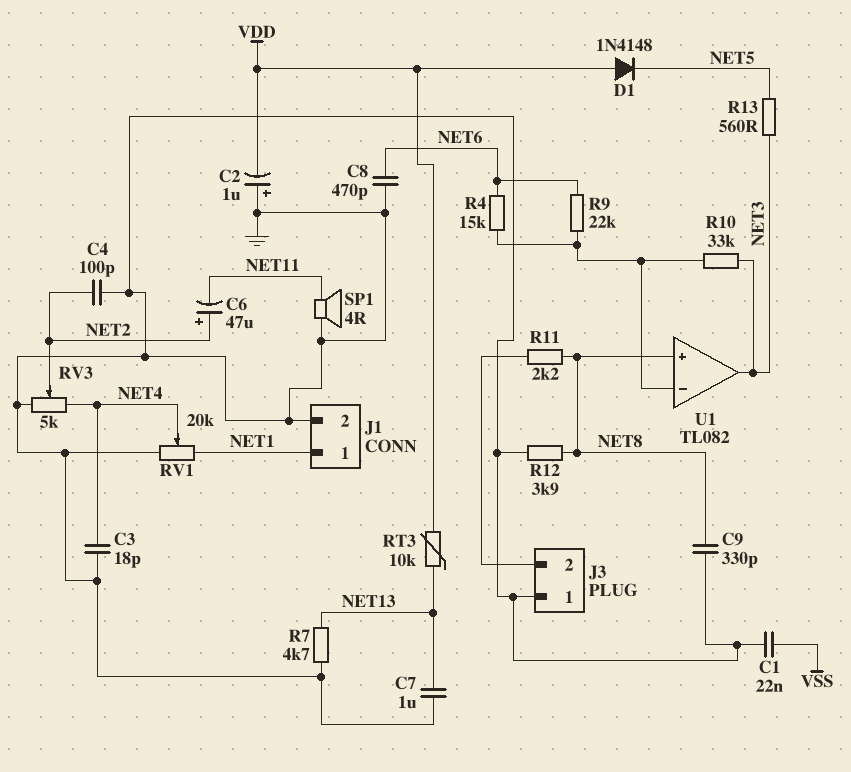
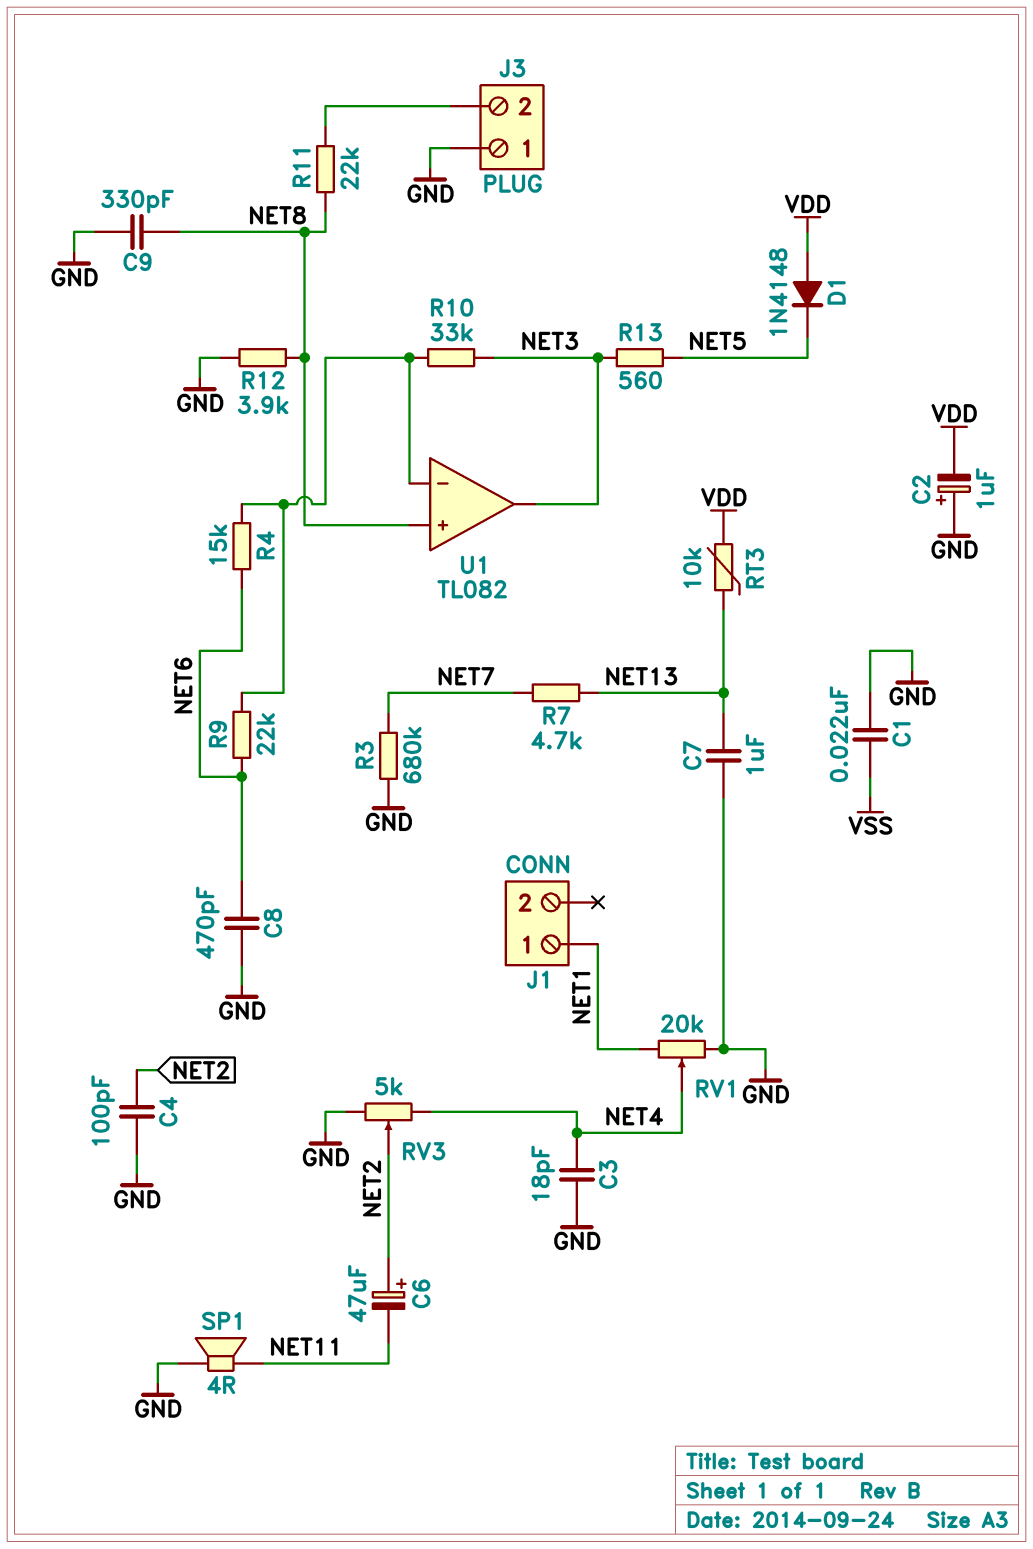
J1 pin 2: GND -> none
R3: none -> 680k (GND, NET7)
R7: 4.7k (GND, NET13) -> 4.7k (NET7, NET13)
R11: 2.2k (J3/2, NET8) -> 22k (J3/2, NET8)

